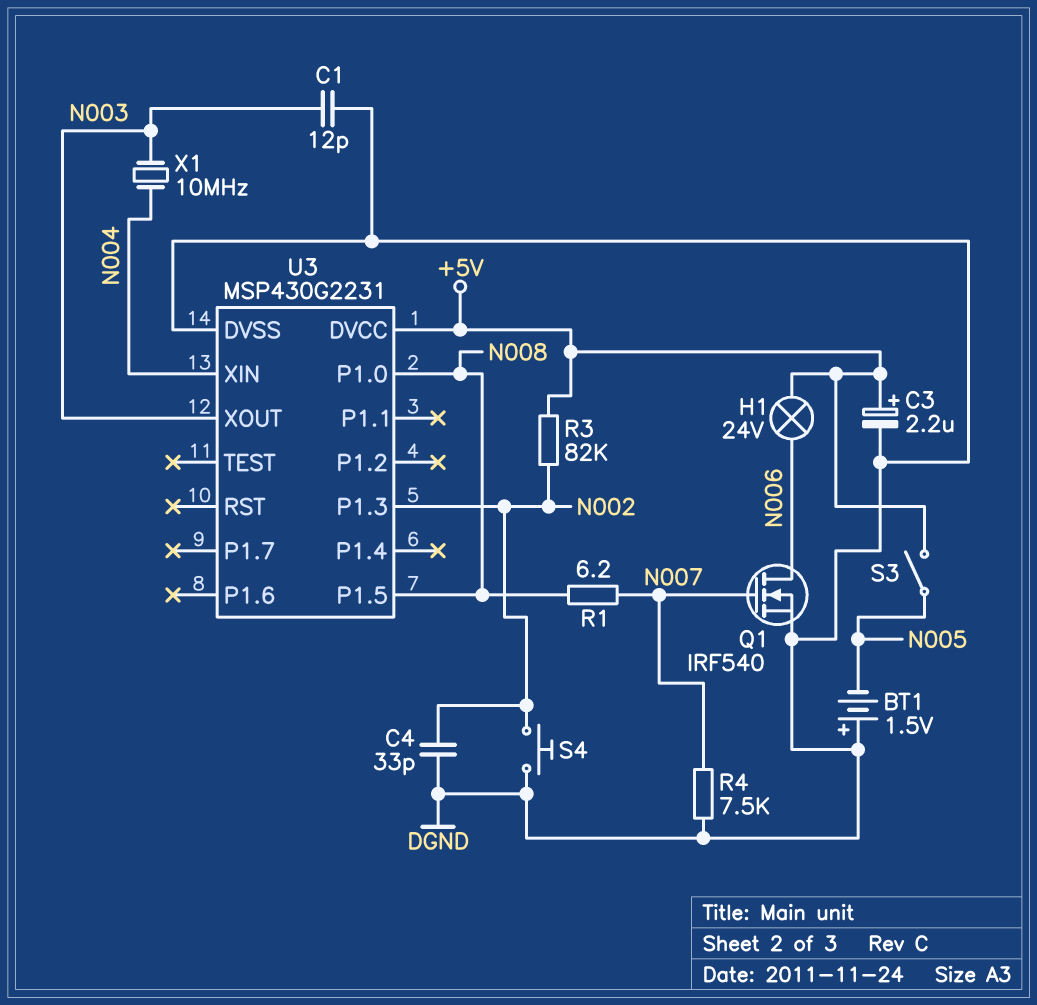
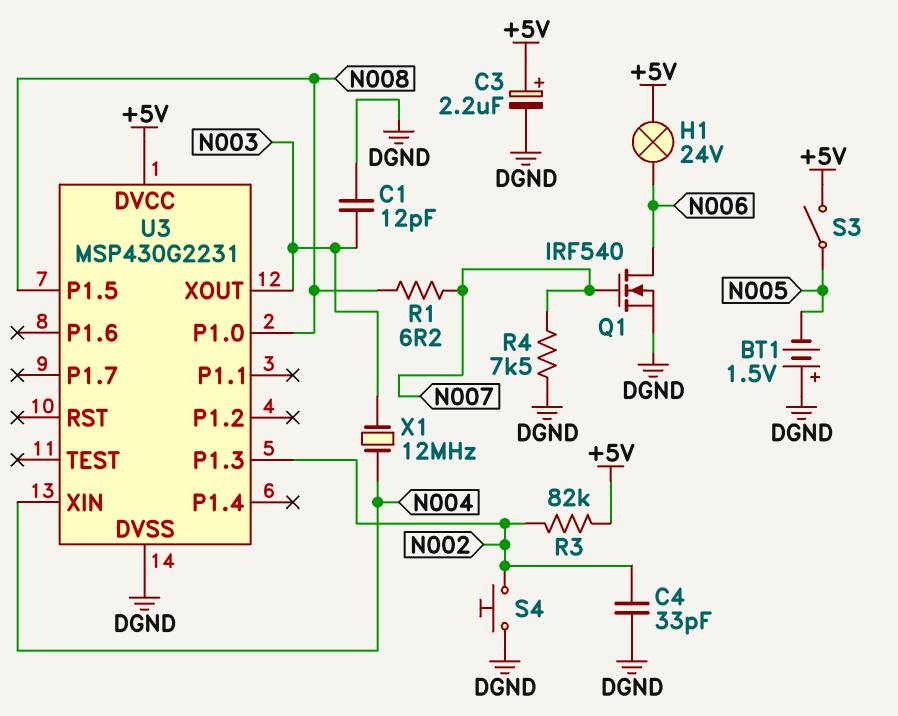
X1: 10MHz (N003, N004) -> 12MHz (N003, N004)

